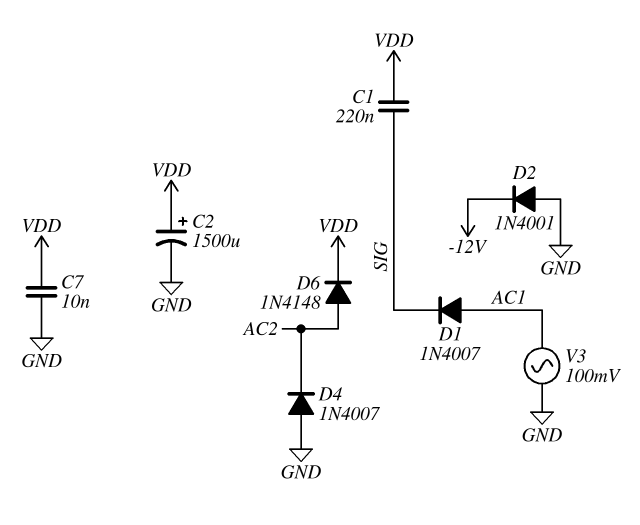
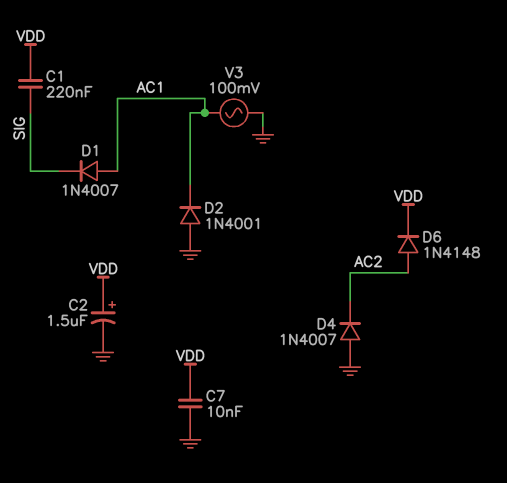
C2: 1500uF (plus VDD, minus GND) -> 1.5uF (plus VDD, minus GND)
D2: diode 1N4001 (A GND, K -12V) -> diode 1N4001 (A GND, K AC1)

